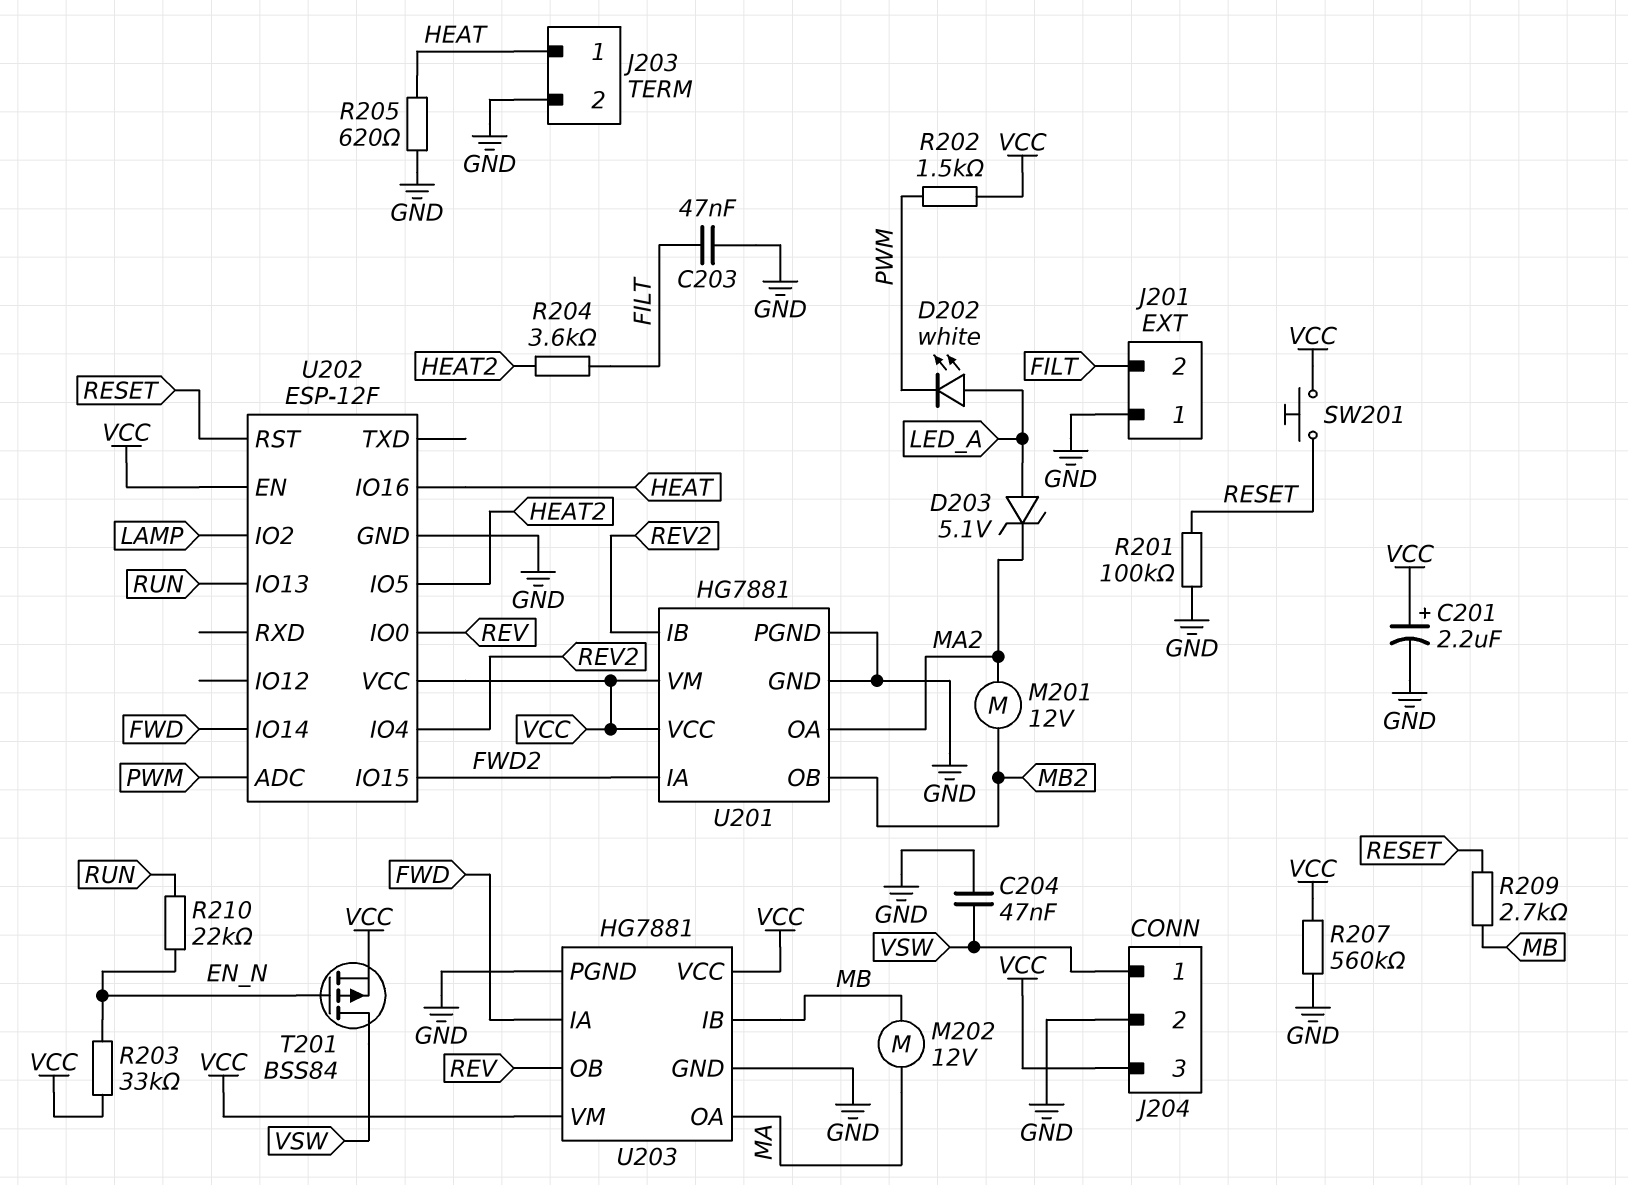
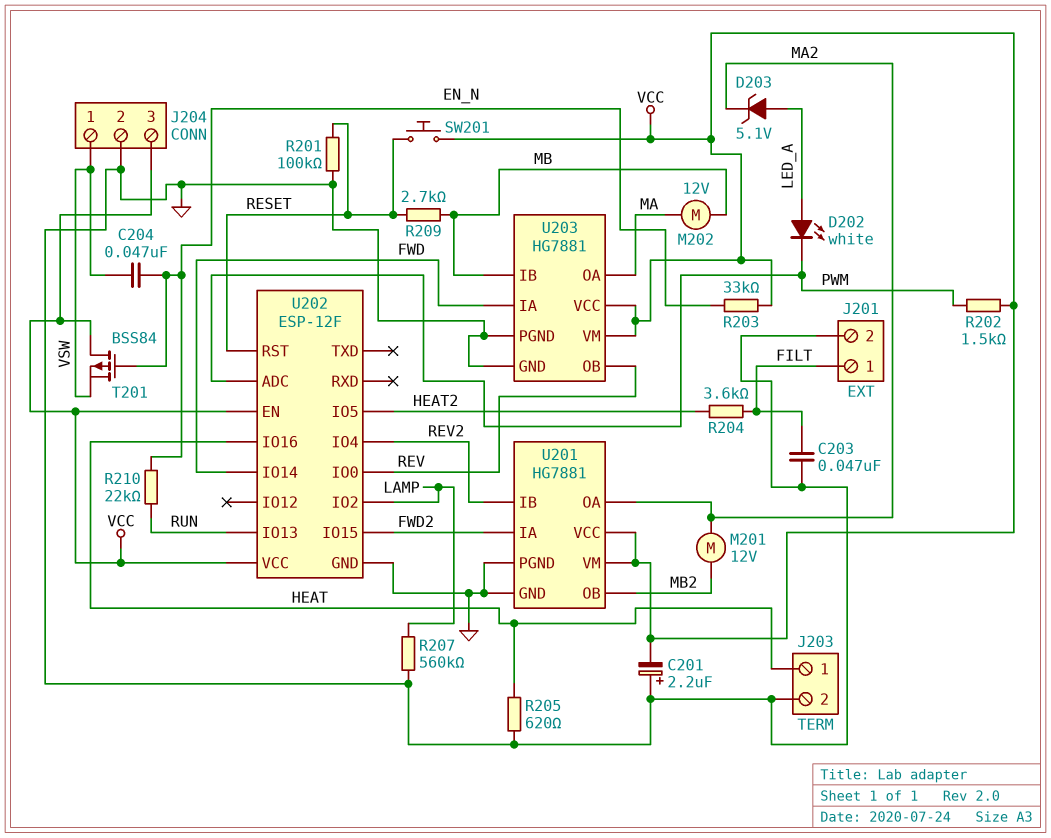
C201: 2.2uF (plus VCC, minus GND) -> 2.2uF (plus GND, minus VCC)
C204: 47nF (GND, VSW) -> 47nF (EN_N, VSW)
J201 pin 1: GND -> FILT
J201 pin 2: FILT -> GND
R207: 560k (GND, VCC) -> 560k (GND, LAMP)
T201: PMOS BSS84 (G EN_N, D VSW, S VCC) -> PMOS BSS84 (G EN_N, D VCC, S VSW)

